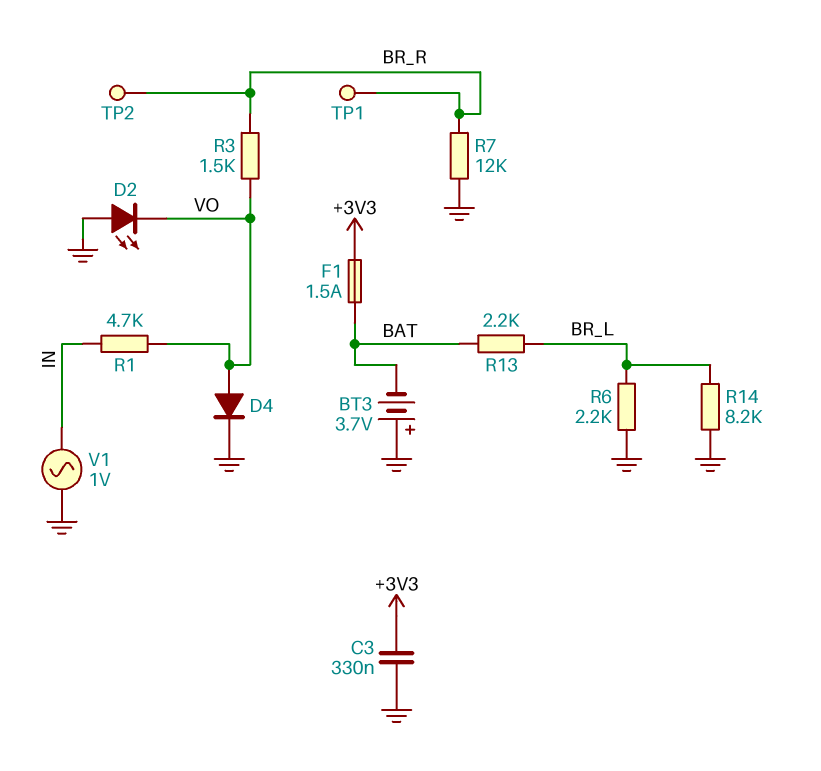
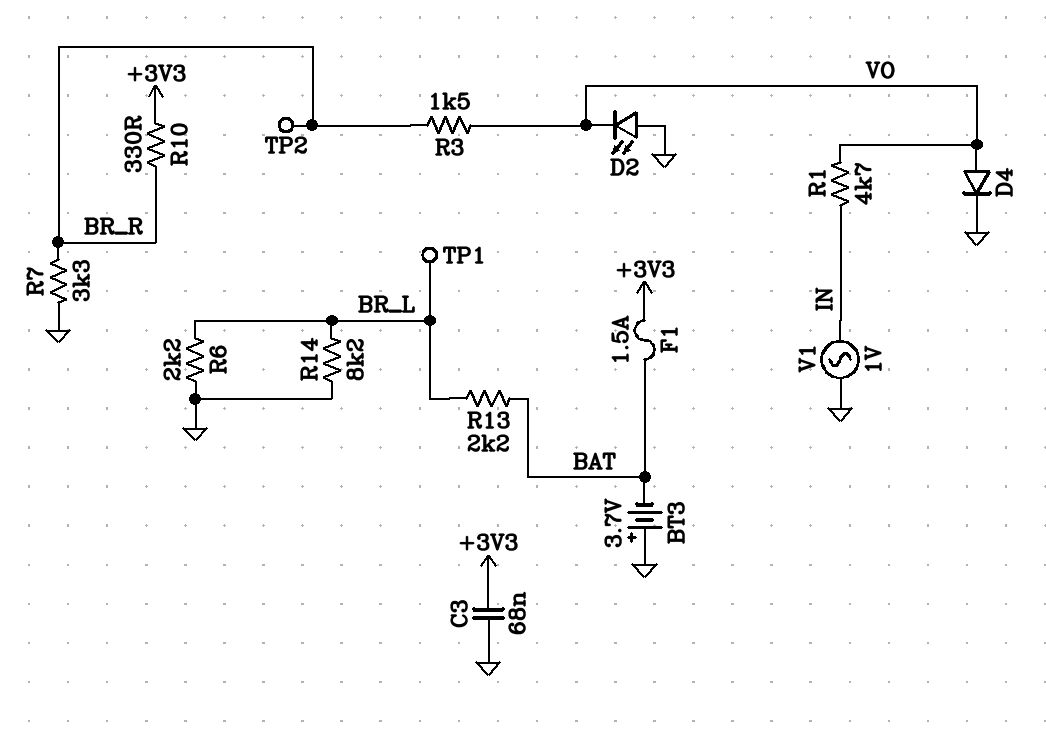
C3: 330nF (+3V3, GND) -> 68nF (+3V3, GND)
R7: 12k (BR_R, GND) -> 3.3k (BR_R, GND)
R10: none -> 330 (+3V3, BR_R)
TP1: test point (BR_R) -> test point (BR_L)

